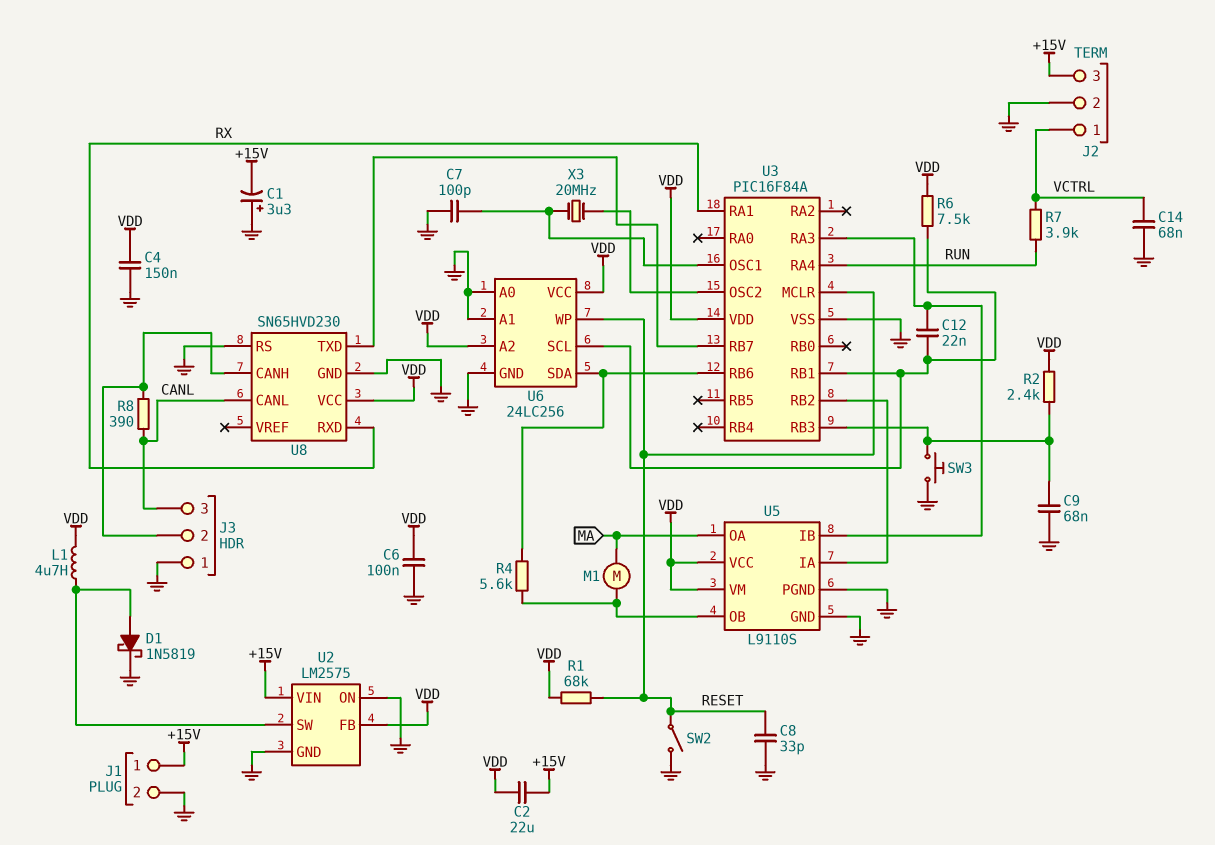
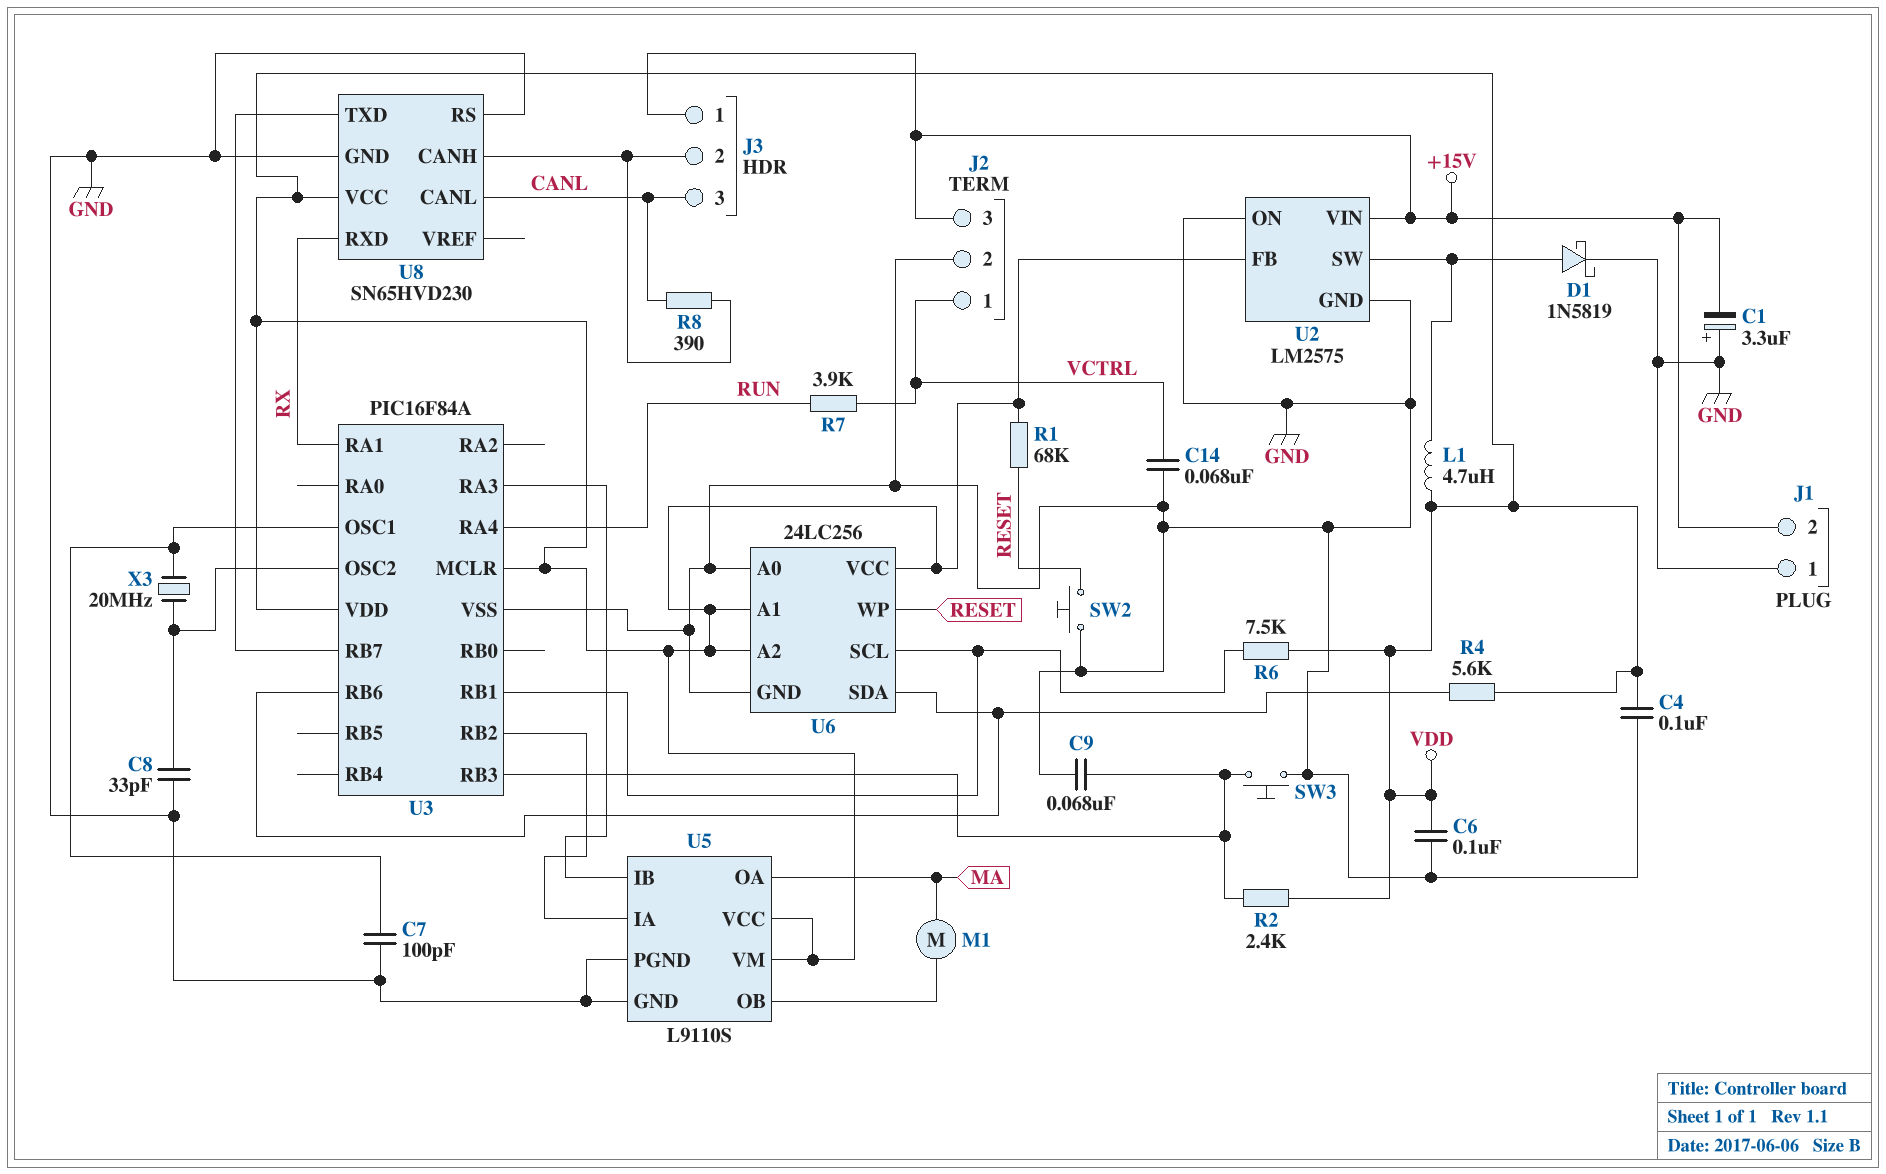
C2: 22uF (+15V, VDD) -> none
C4: 150nF (GND, VDD) -> 100nF (GND, VDD)
C8: 33pF (GND, RESET) -> 33pF (GND, U3/OSC2)
C12: 22nF (U3/RA3, U3/RB1) -> none
J1 pin 1: +15V -> GND
J1 pin 2: GND -> +15V
J3 pin 1: GND -> +15V
R4: 5.6k (U3/RB6, U5/OB) -> 5.6k (U3/RB6, VDD)
SW2: switch (GND, RESET) -> button (GND, RESET)
U3 pin MCLR: RESET -> VDD
U6 pin A1: GND -> VDD

